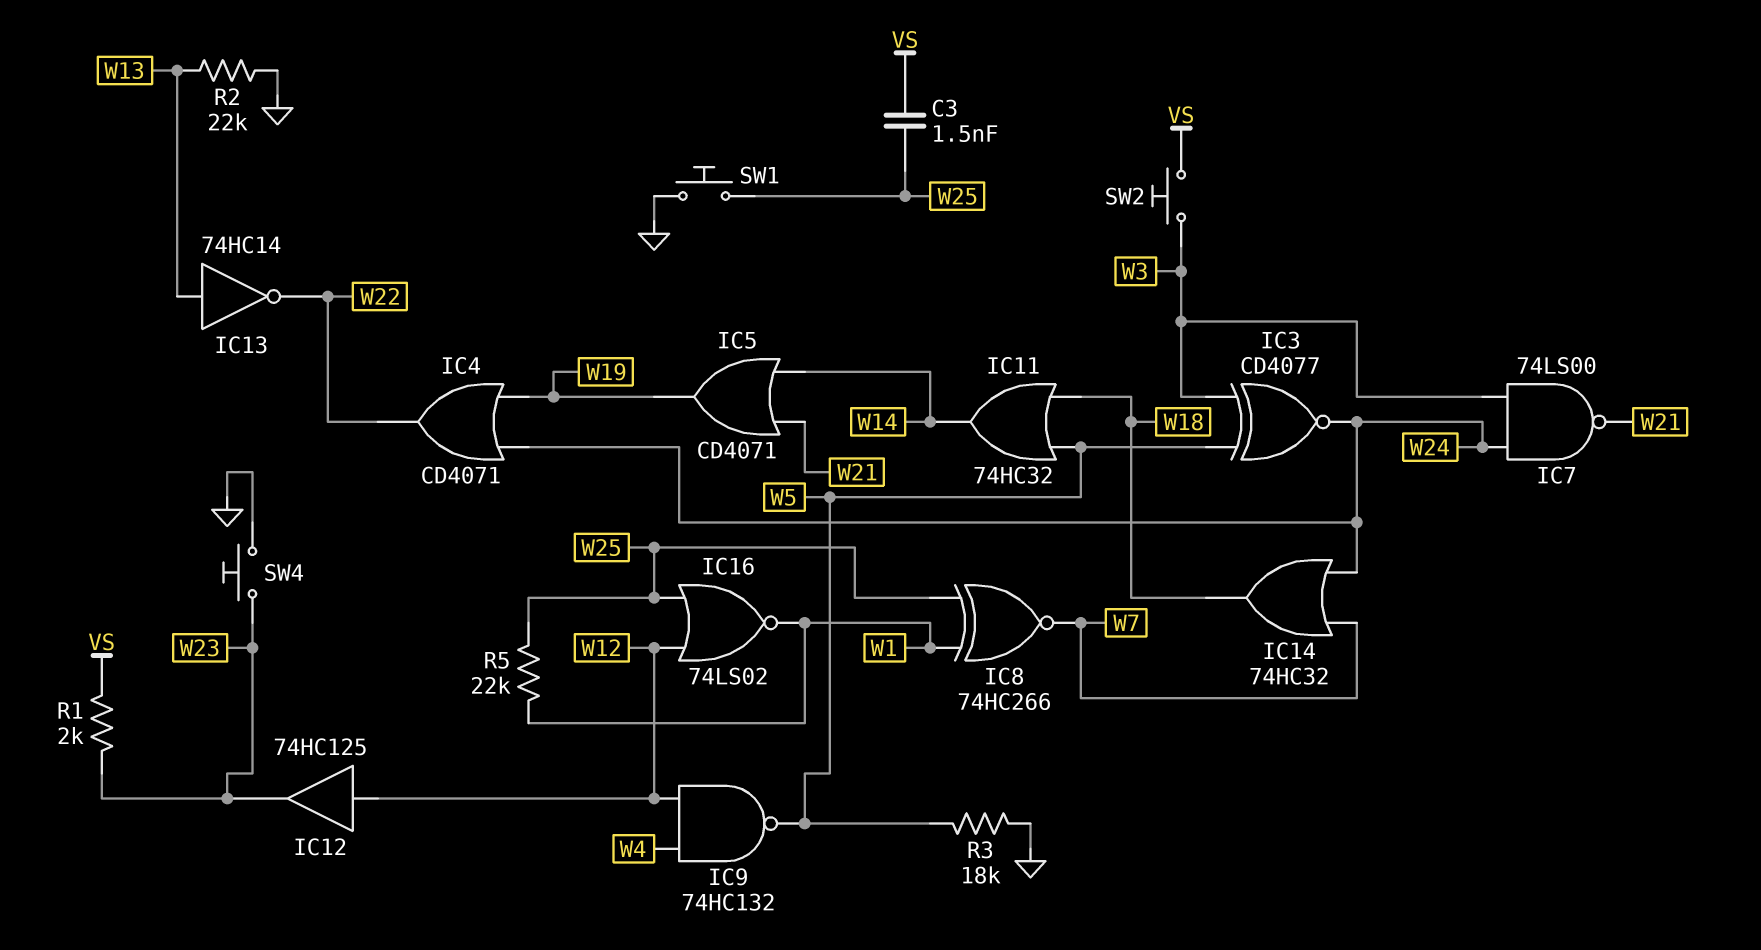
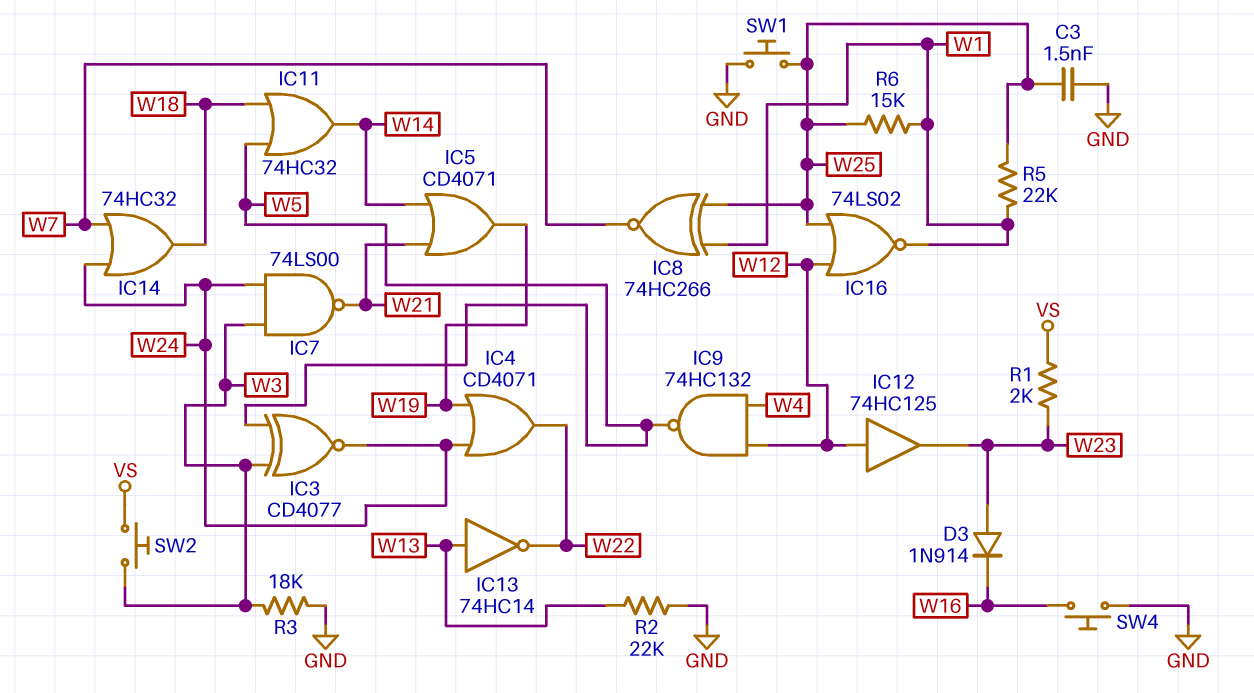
C3: 1.5nF (VS, W25) -> 1.5nF (GND, W25)
D3: none -> diode 1N914 (A W23, K W16)
R3: 18k (GND, W5) -> 18k (GND, W3)
R6: none -> 15k (W1, W25)
SW4: button (GND, W23) -> button (GND, W16)

